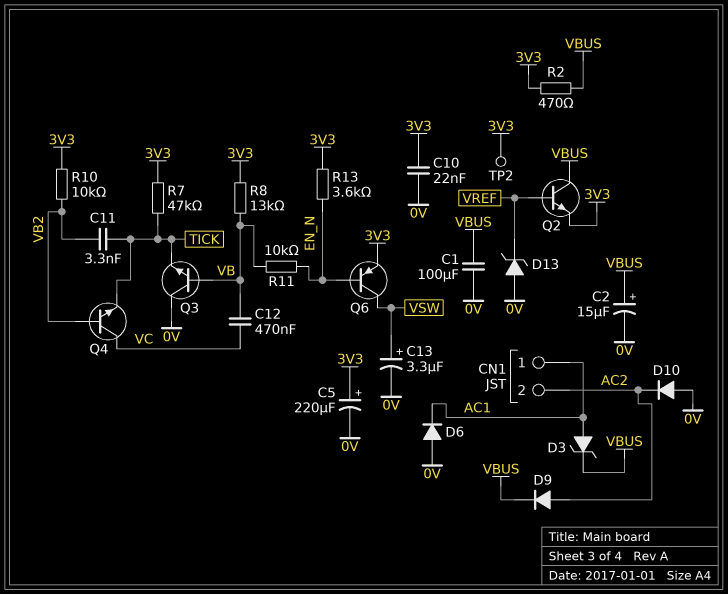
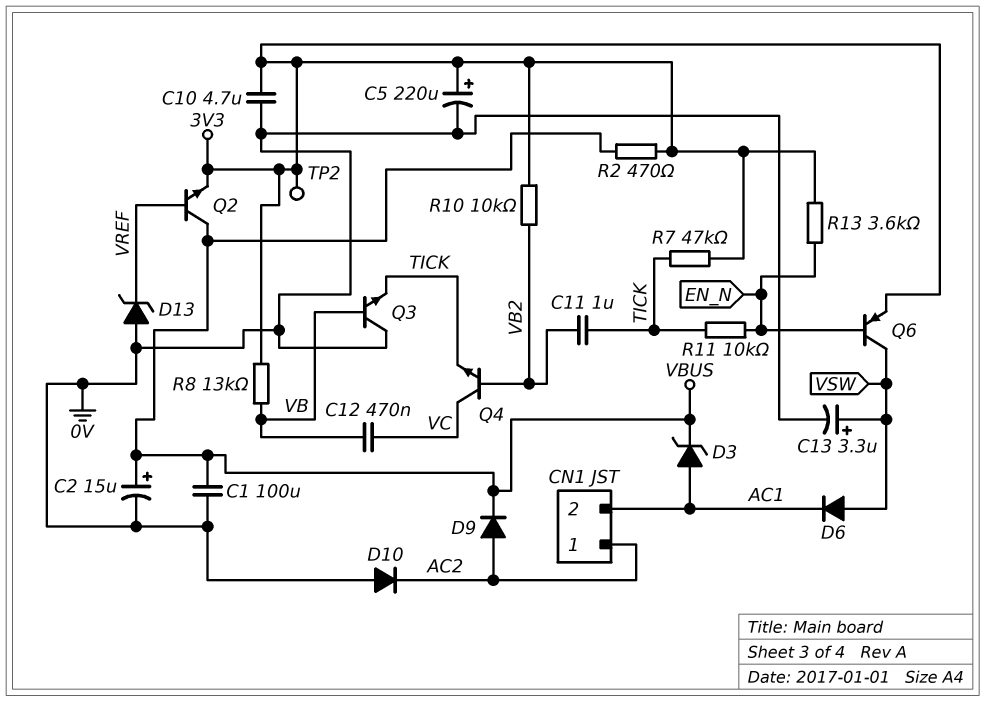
C10: 22nF (0V, 3V3) -> 4.7uF (0V, 3V3)
C11: 3.3nF (TICK, VB2) -> 1uF (TICK, VB2)
CN1 pin 1: AC1 -> AC2
CN1 pin 2: AC2 -> AC1
D6: diode (A 0V, K AC1) -> diode (A VSW, K AC1)
R11: 10k (EN_N, VB) -> 10k (EN_N, TICK)

